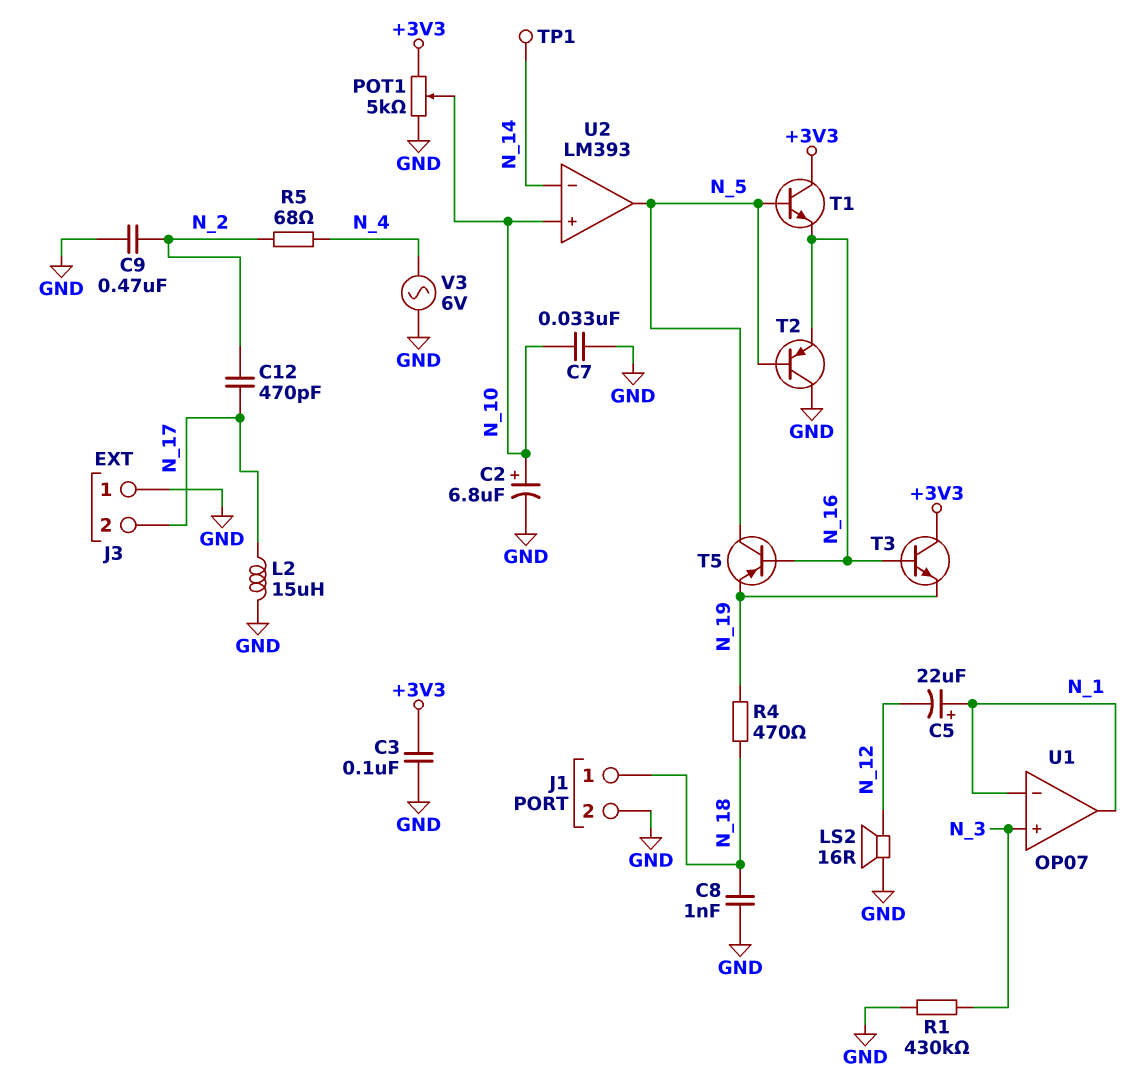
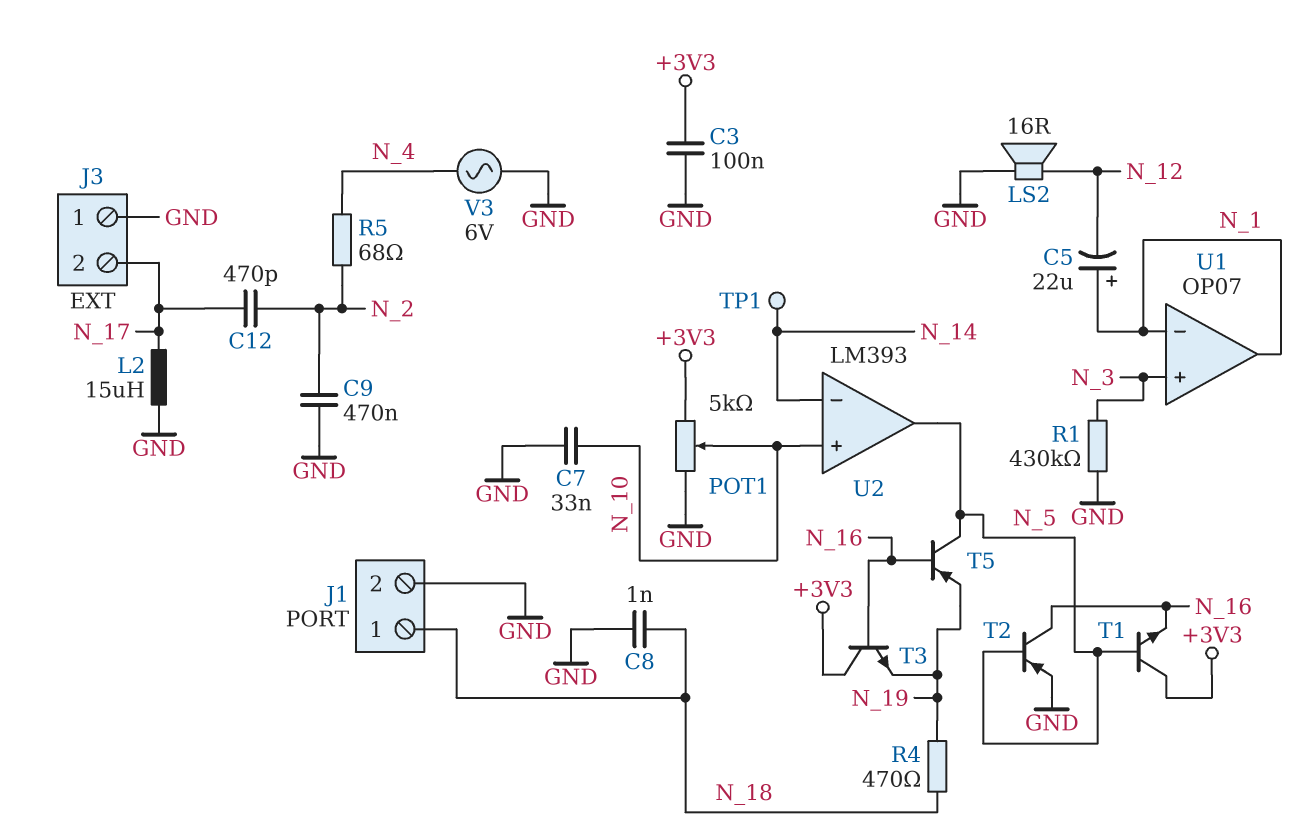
C2: 6.8uF (plus N_10, minus GND) -> none
T2: PNP (B N_5, C GND, E N_16) -> PNP (B N_5, C N_16, E GND)

